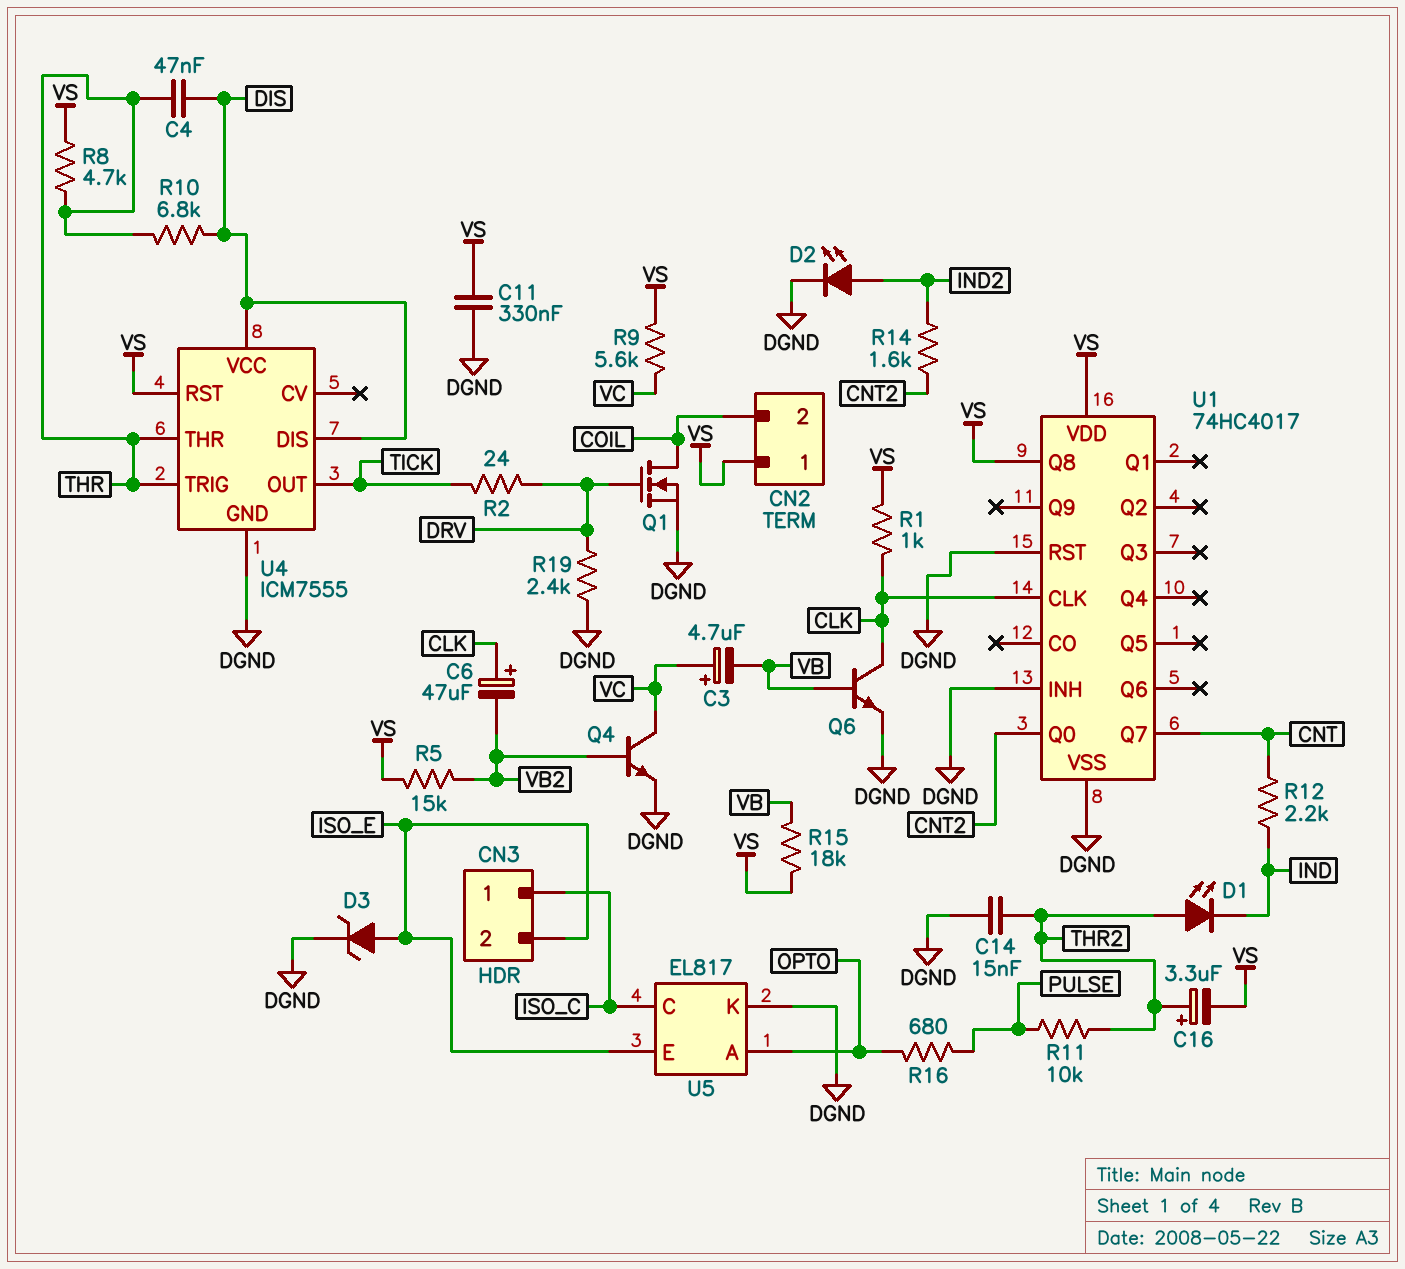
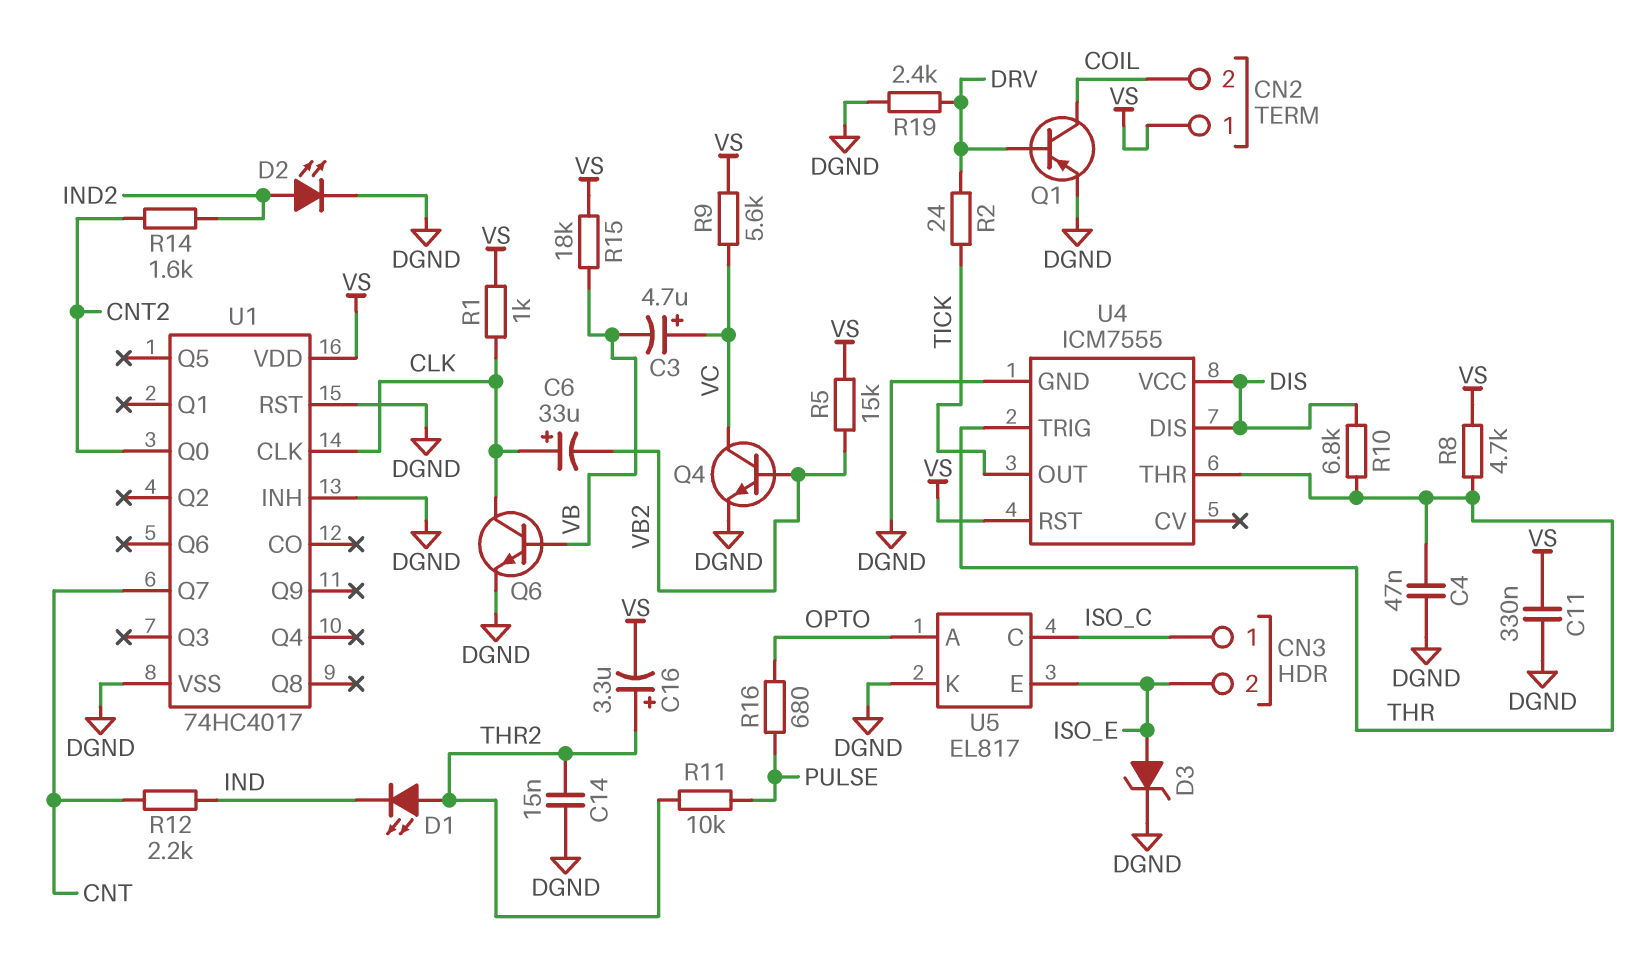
C4: 47nF (DIS, THR) -> 47nF (DGND, THR)
C6: 47uF (plus CLK, minus VB2) -> 33uF (plus CLK, minus VB2)
Q1: NMOS (G DRV, D COIL, S DGND) -> PNP (B DRV, C COIL, E DGND)
U1 pin Q8: VS -> none

